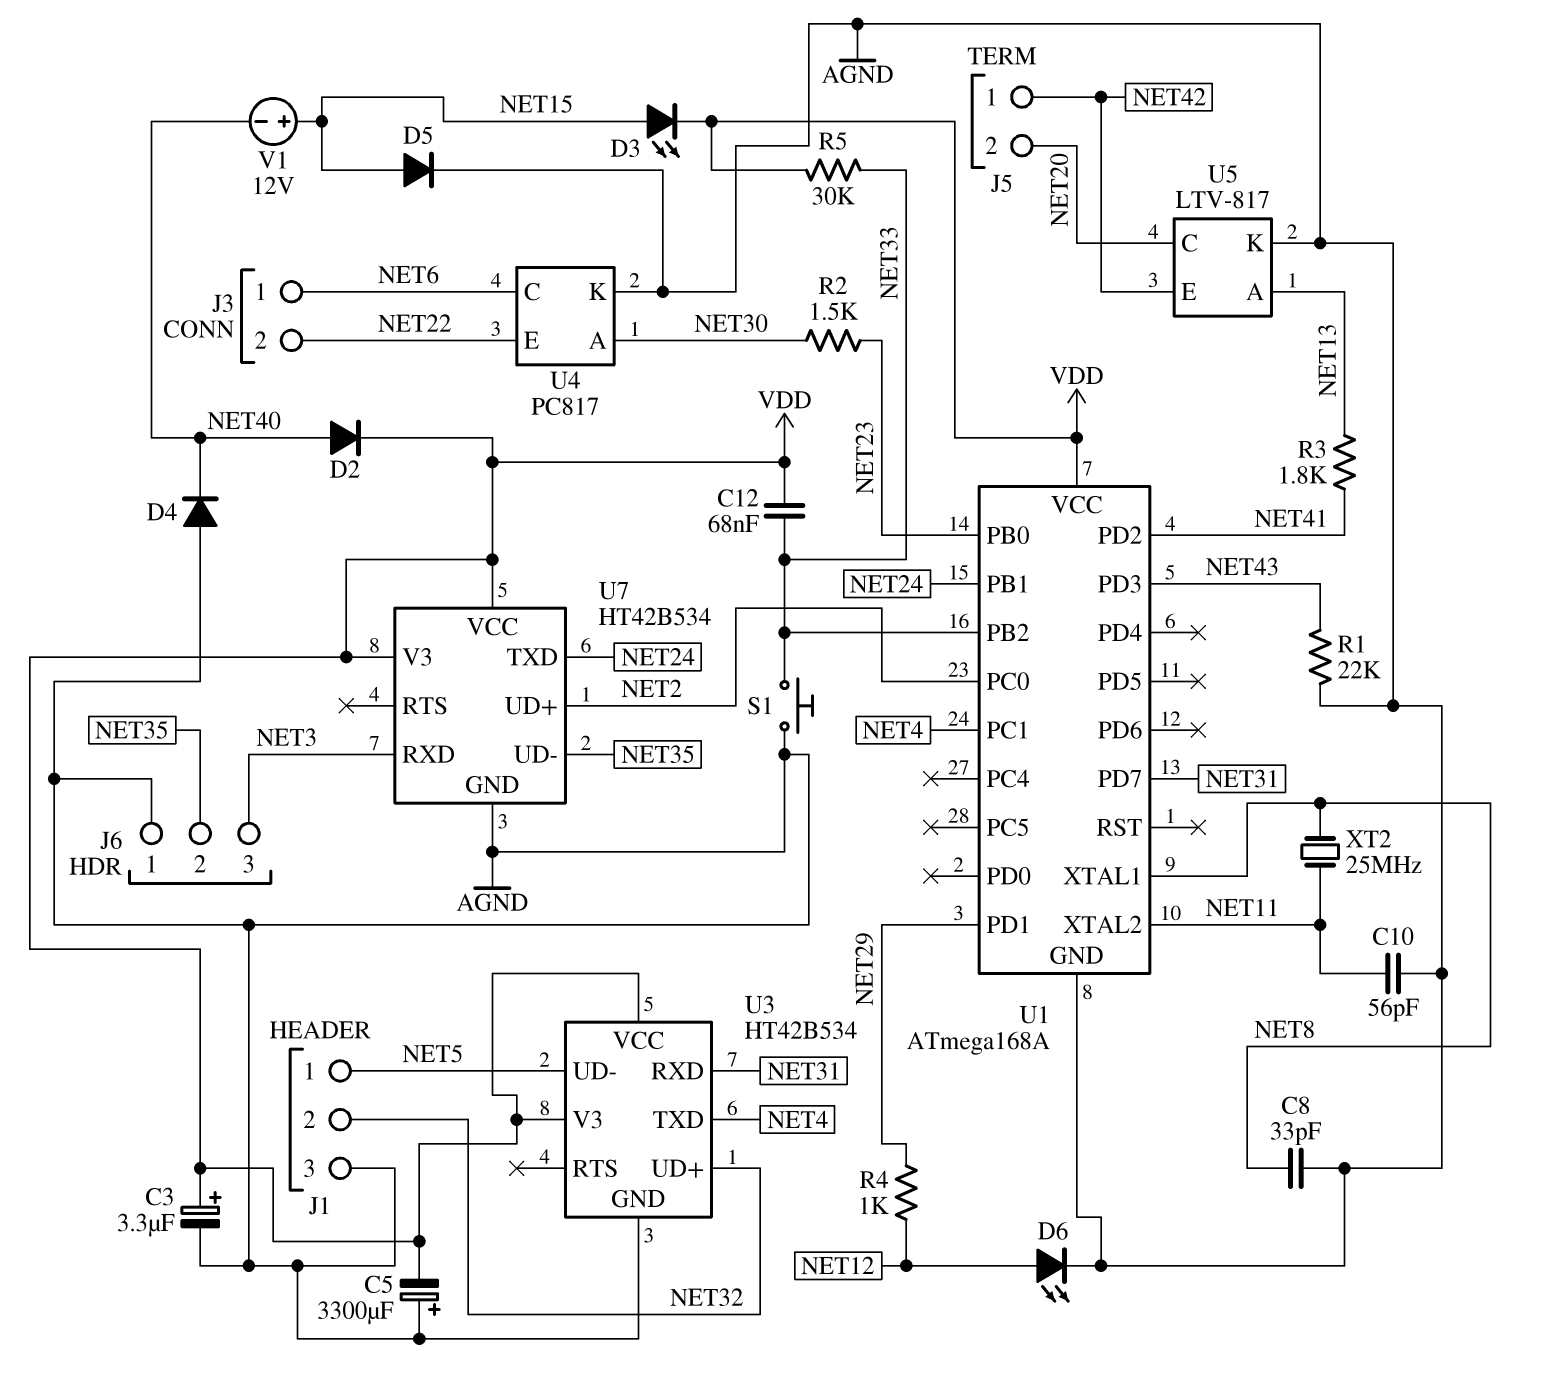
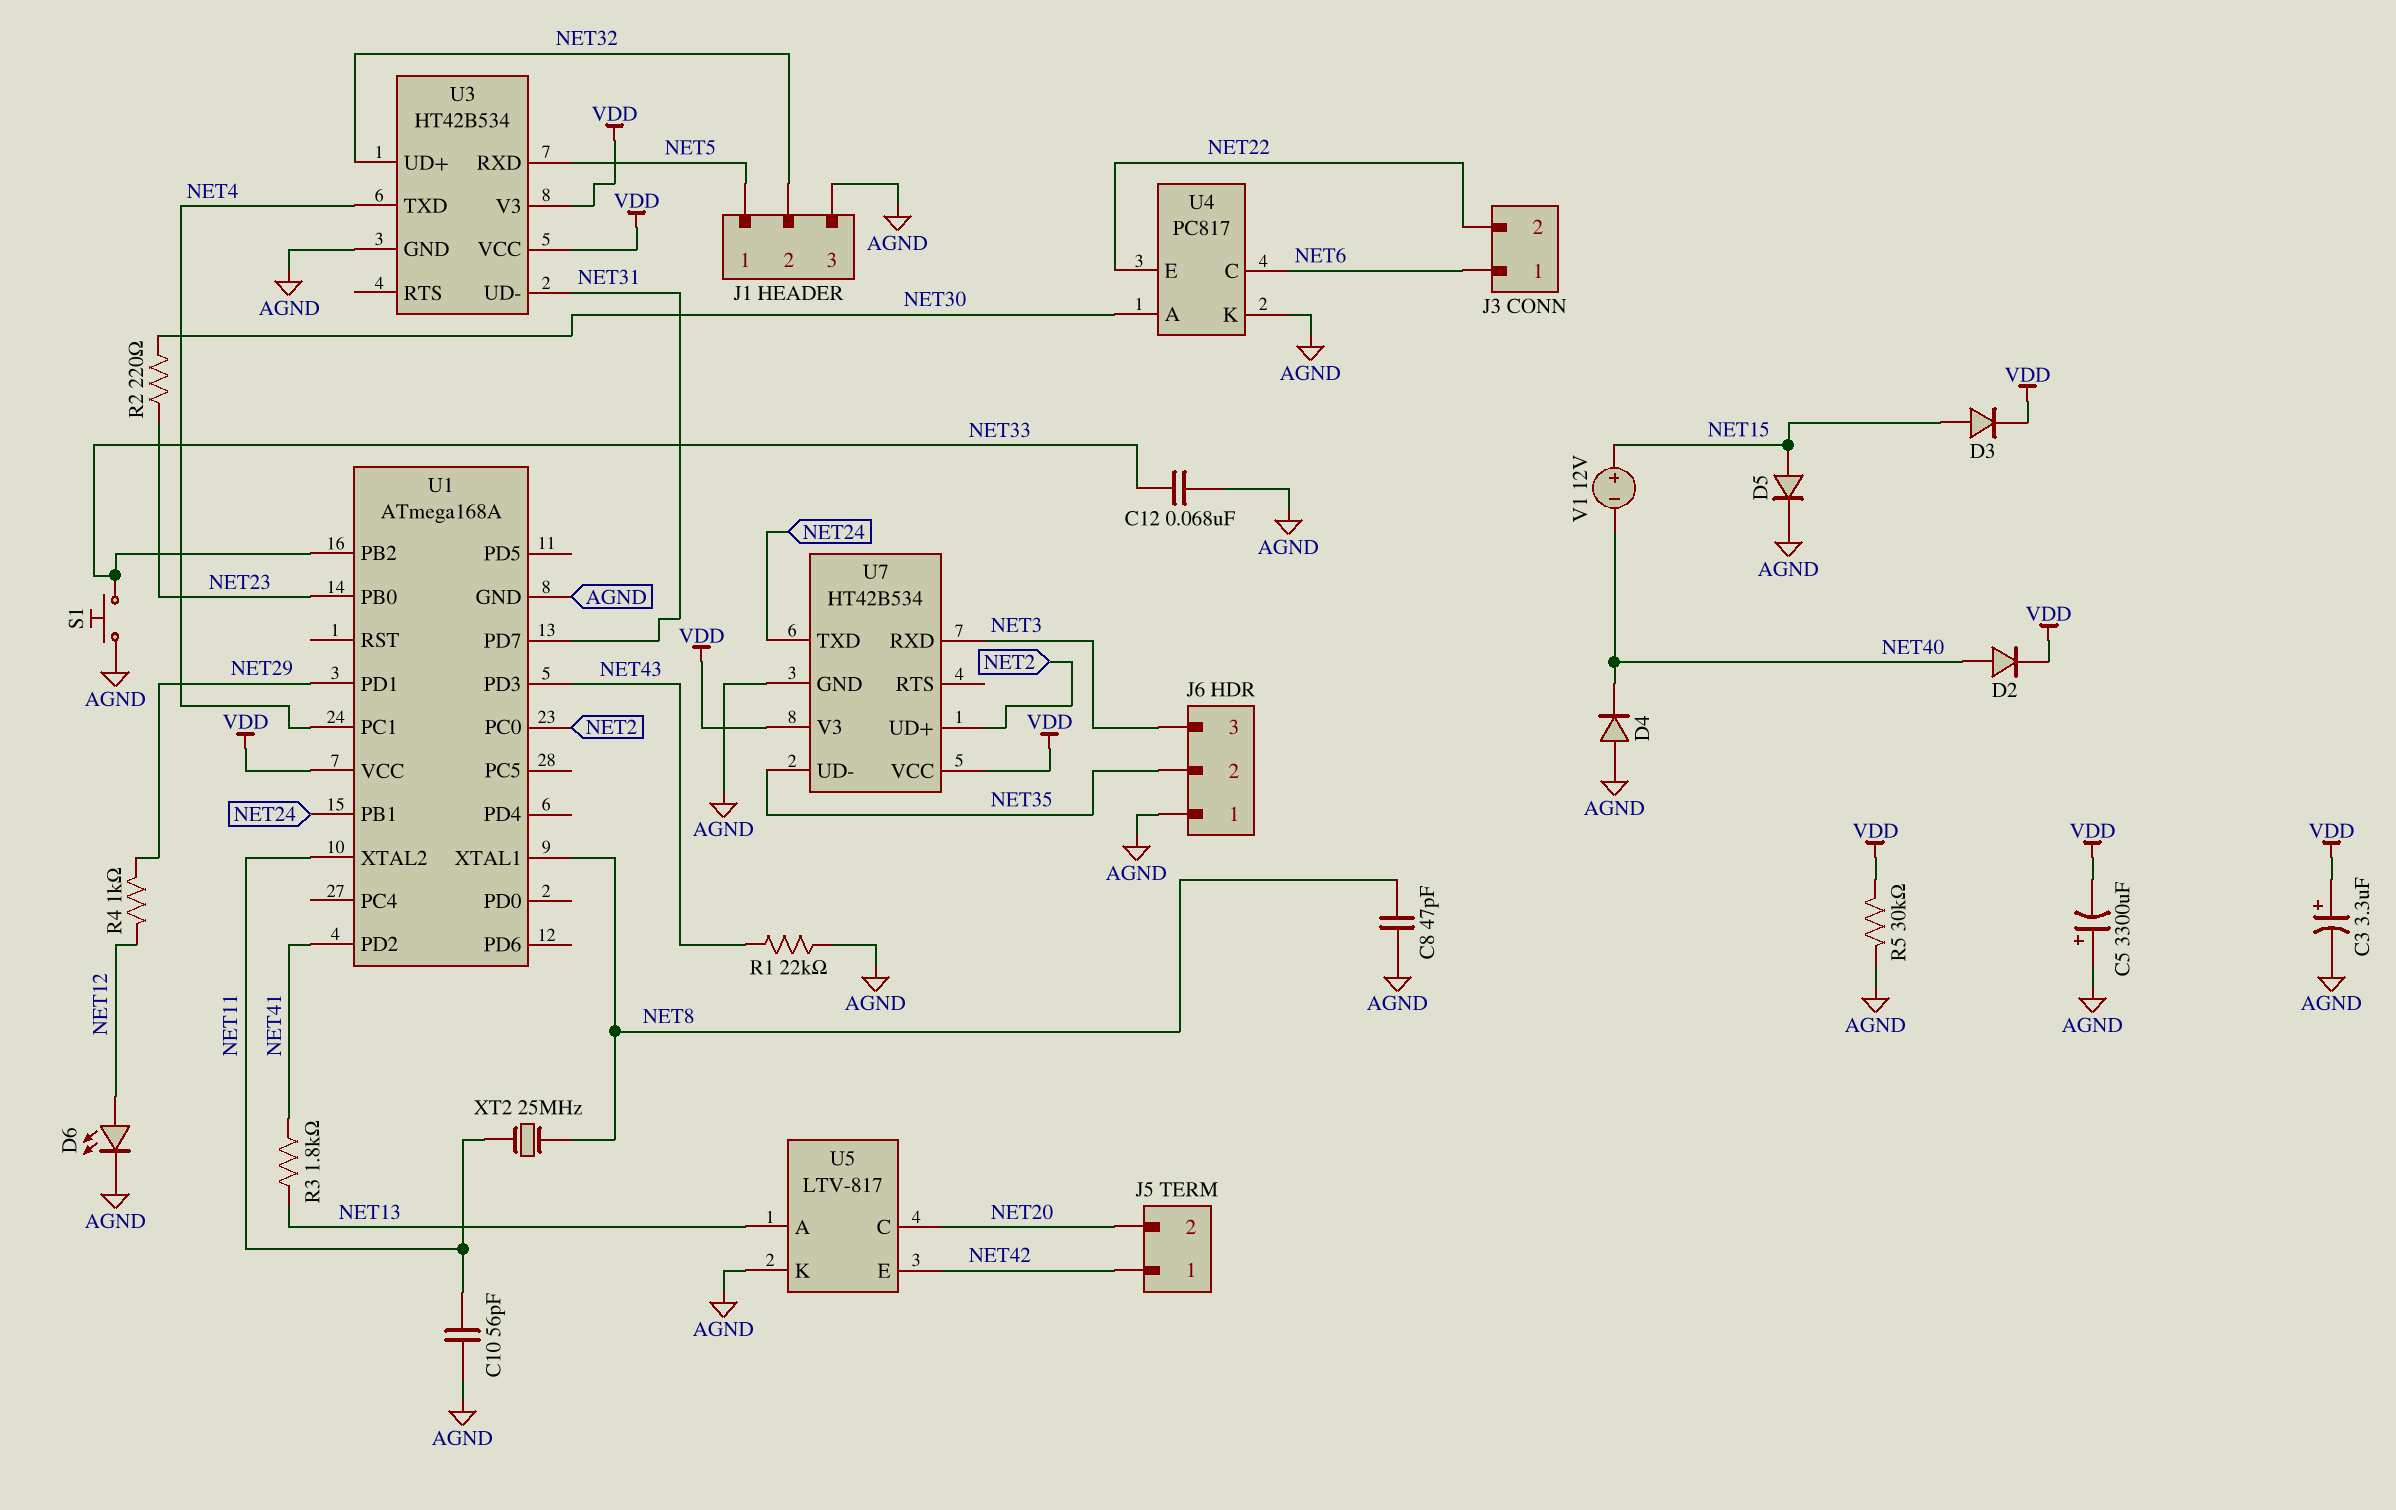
C8: 33pF (AGND, NET8) -> 47pF (AGND, NET8)
C12: 68nF (NET33, VDD) -> 68nF (AGND, NET33)
D3: LED (A NET15, K VDD) -> diode (A NET15, K VDD)
R2: 1.5k (NET23, NET30) -> 220 (NET23, NET30)
R5: 30k (NET33, VDD) -> 30k (AGND, VDD)
U3 pin RXD: NET31 -> NET5
U3 pin UD-: NET5 -> NET31

